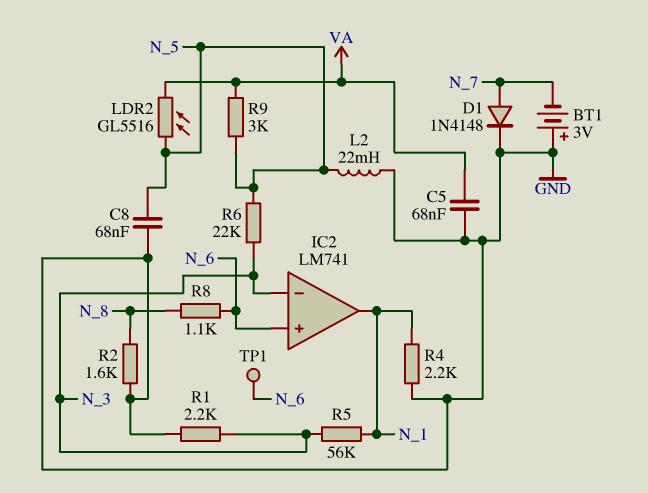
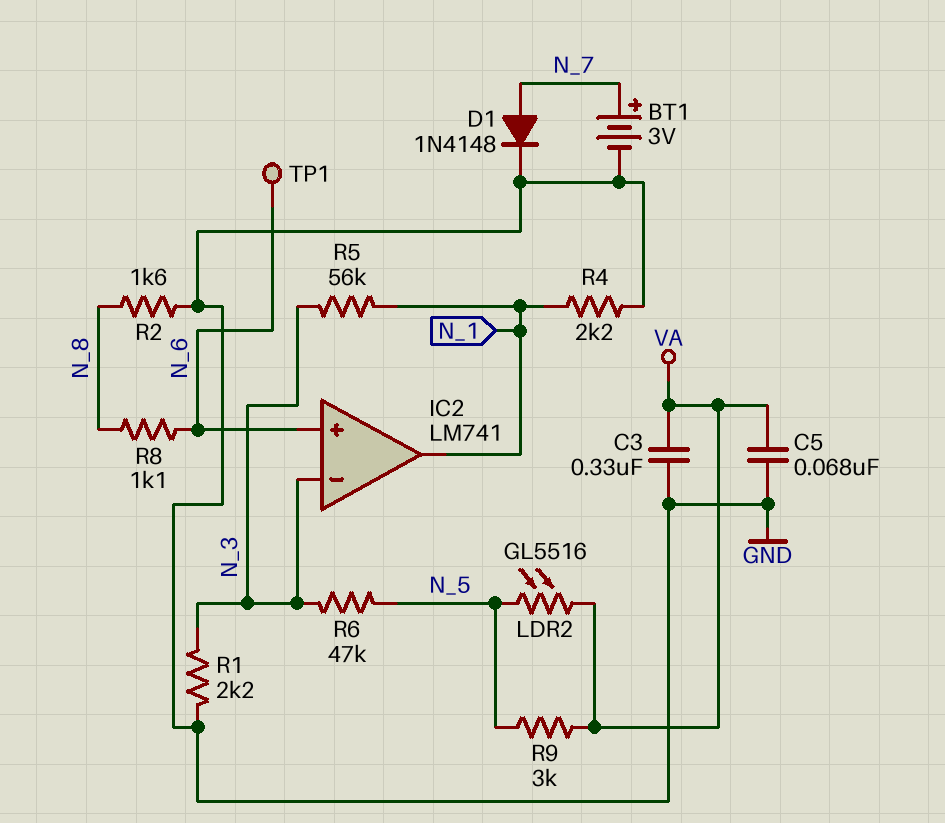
BT1: 3V (plus GND, minus N_7) -> 3V (plus N_7, minus GND)
C3: none -> 330nF (GND, VA)
C8: 68nF (GND, N_5) -> none
L2: 22mH (GND, N_5) -> none
R6: 22k (N_3, N_5) -> 47k (N_3, N_5)

